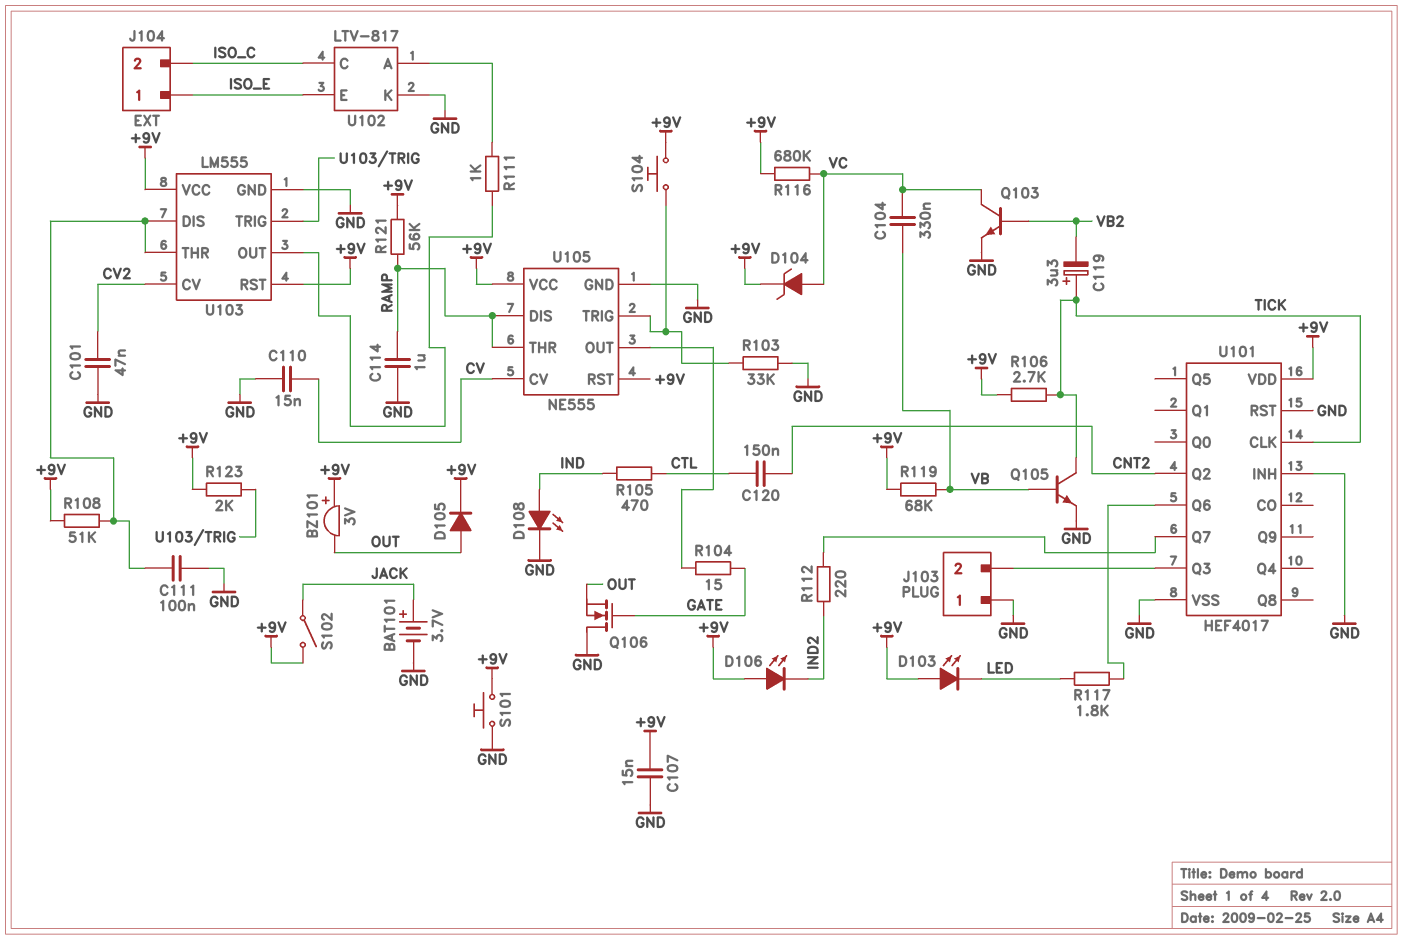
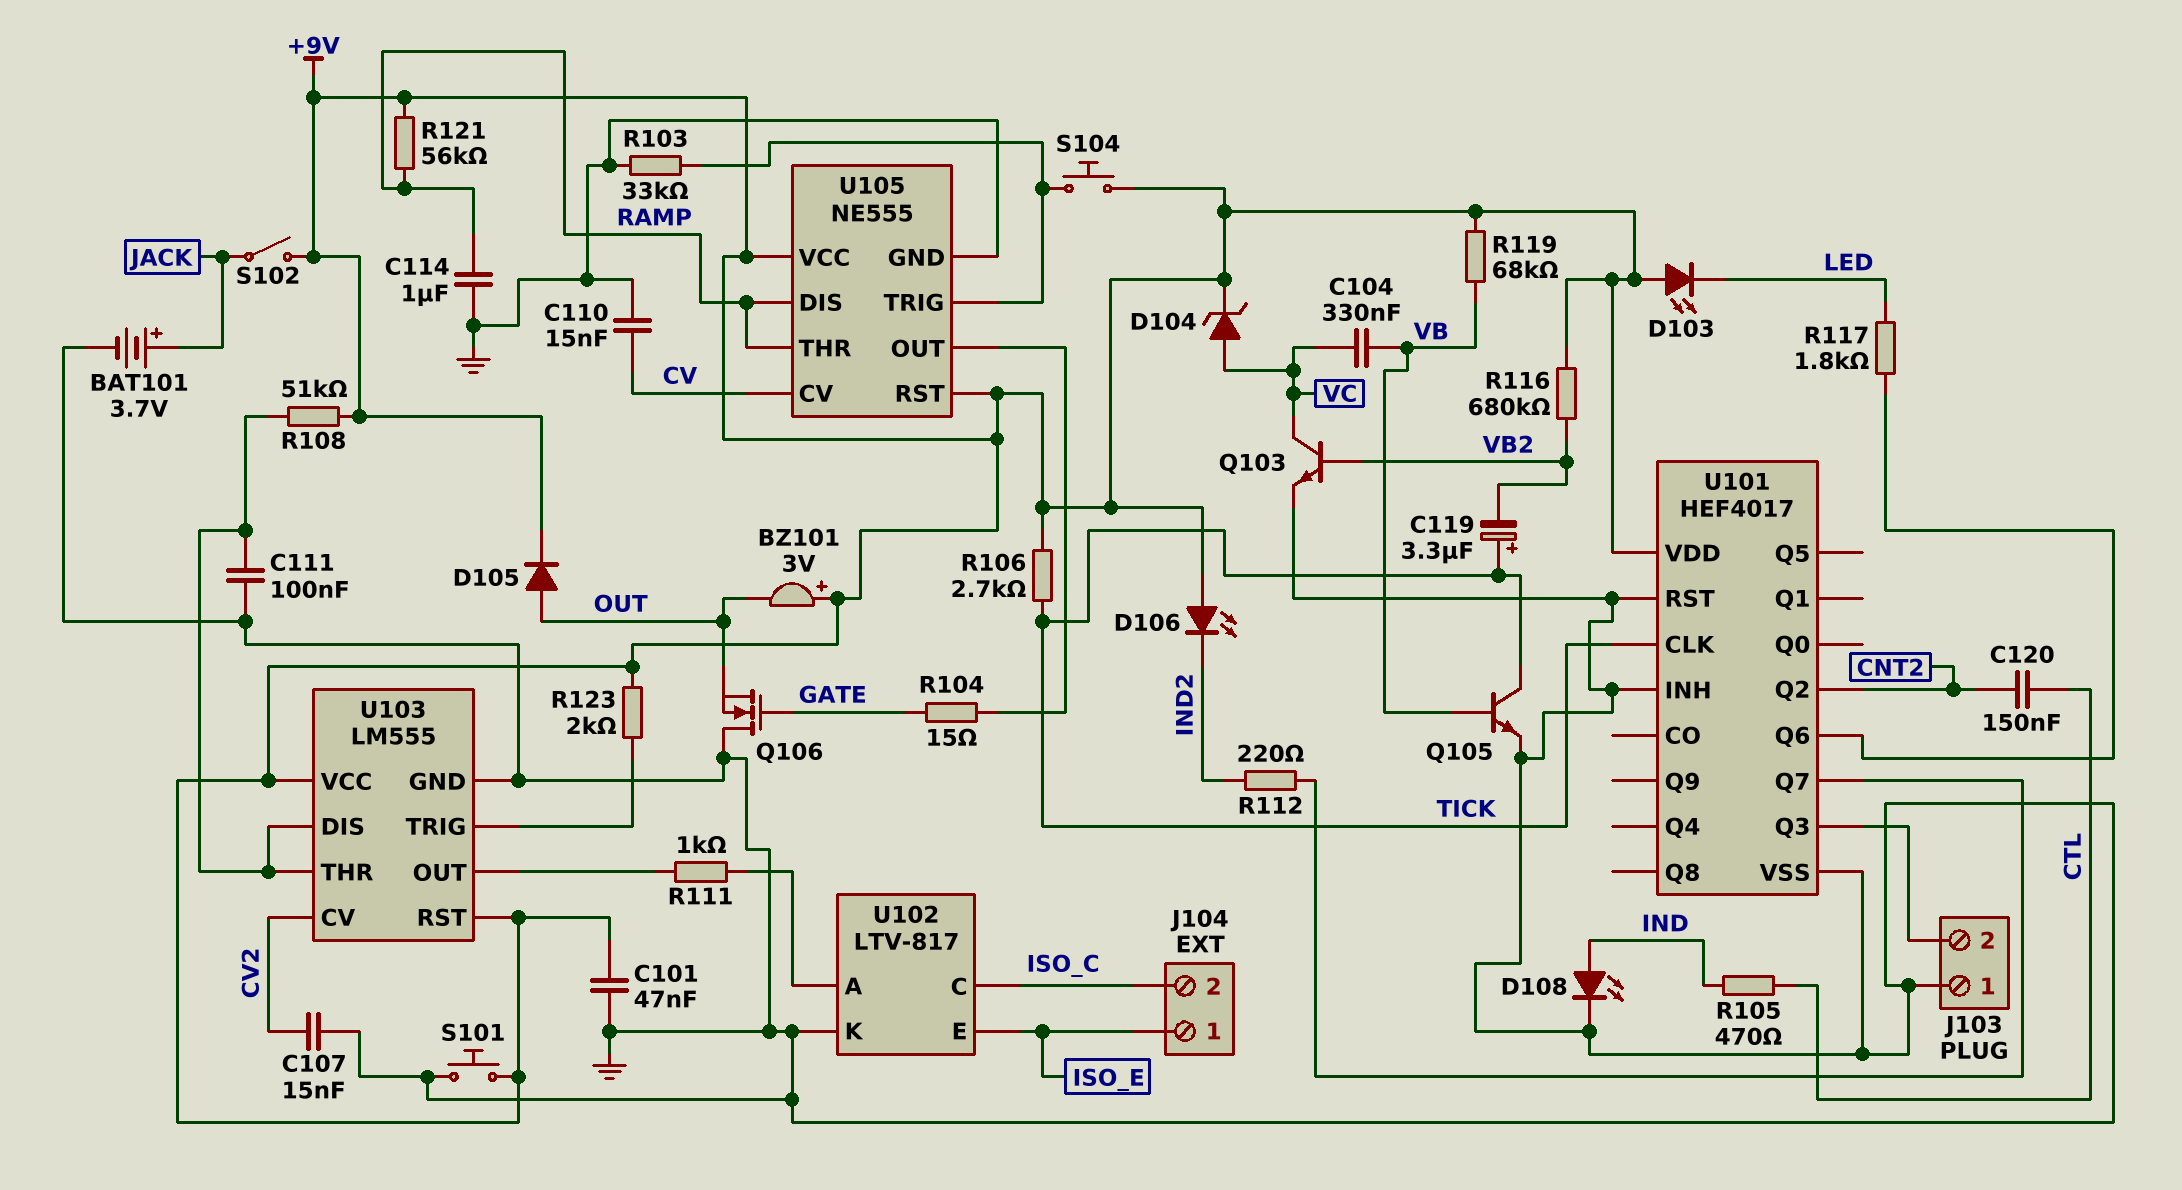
C101: 47nF (CV2, GND) -> 47nF (+9V, GND)
C107: 15nF (+9V, GND) -> 15nF (CV2, GND)
R116: 680k (+9V, VC) -> 680k (+9V, VB2)

